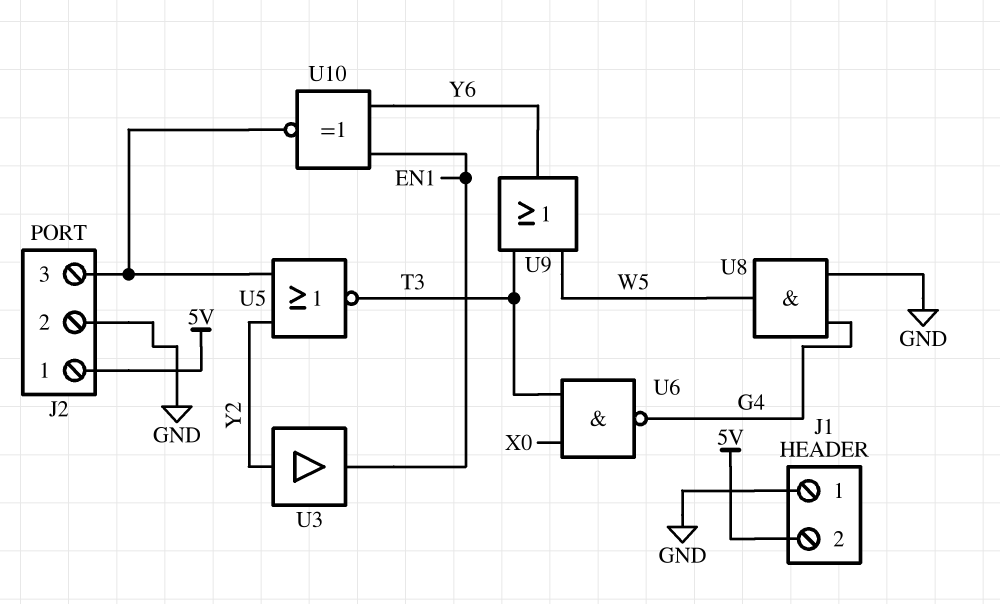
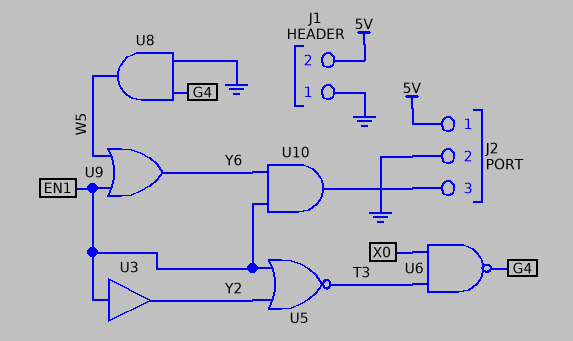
U3: buffer (in Y2, out EN1) -> buffer (in EN1, out Y2)
U5: NOR (in J2/3, in Y2, out T3) -> NOR (in EN1, in Y2, out T3)
U9: OR (in T3, in W5, out Y6) -> OR (in EN1, in W5, out Y6)
U10: XNOR (in EN1, in Y6, out J2/3) -> AND (in EN1, in Y6, out J2/3)

